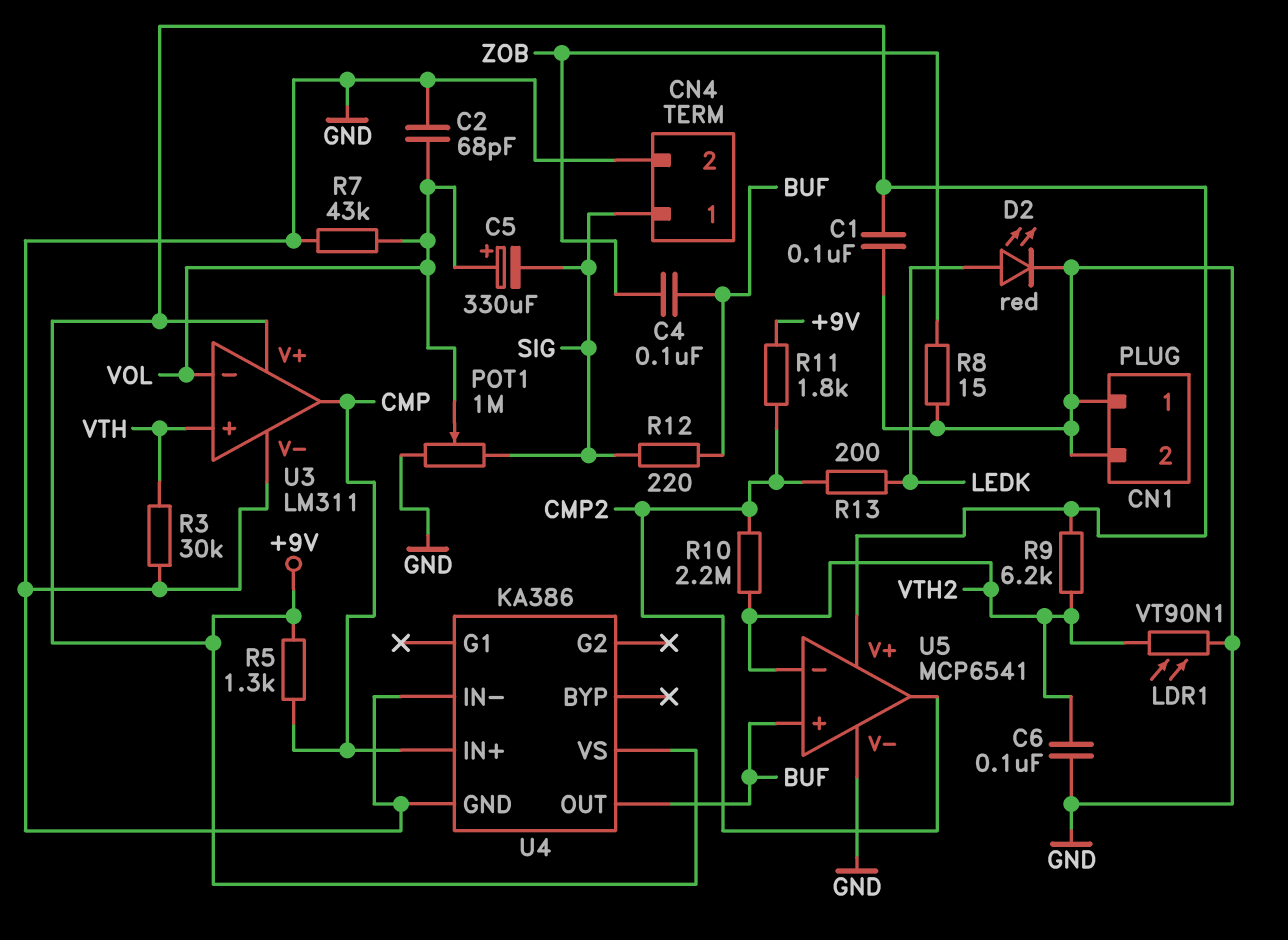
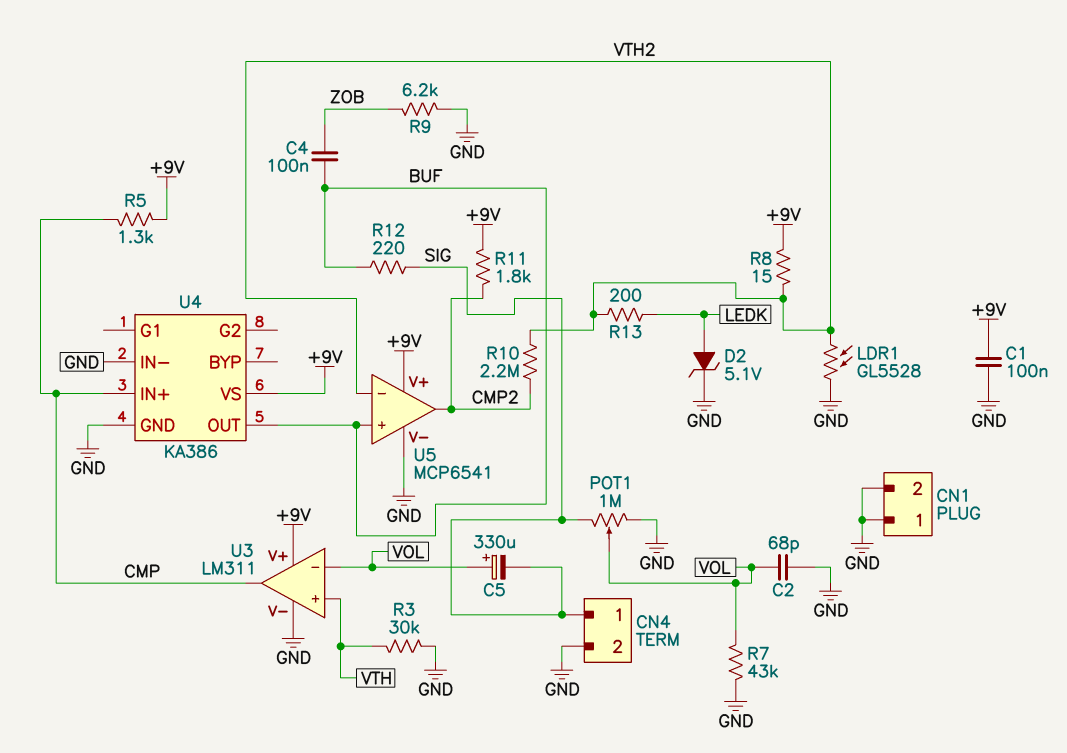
C6: 100nF (GND, VTH2) -> none
D2: LED red (A LEDK, K GND) -> zener 5.1V (A LEDK, K GND)
LDR1: VT90N1 (GND, VTH2) -> GL5528 (GND, VTH2)
R8: 15 (GND, ZOB) -> 15 (+9V, VTH2)
R9: 6.2k (+9V, VTH2) -> 6.2k (GND, ZOB)
R13: 200 (CMP2, LEDK) -> 200 (LEDK, VTH2)

